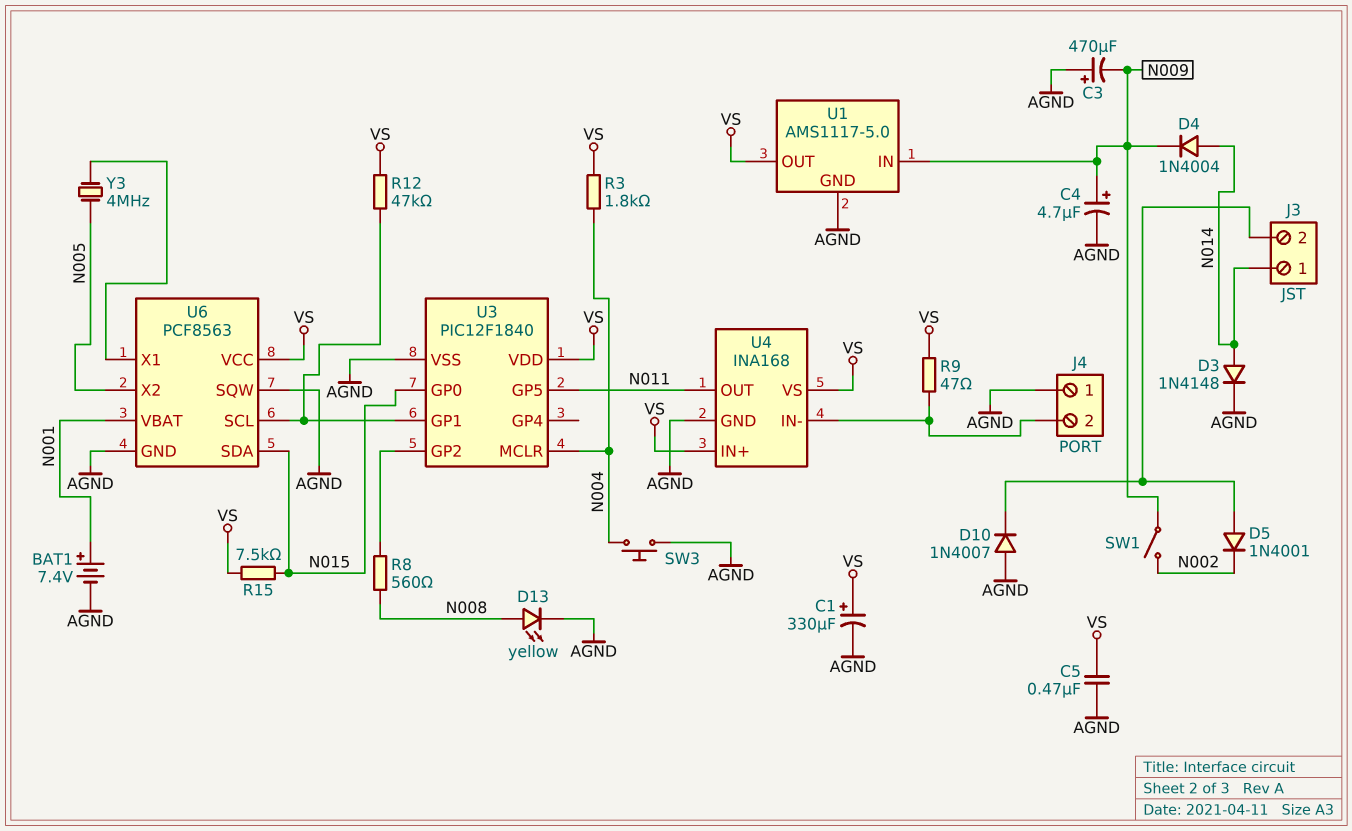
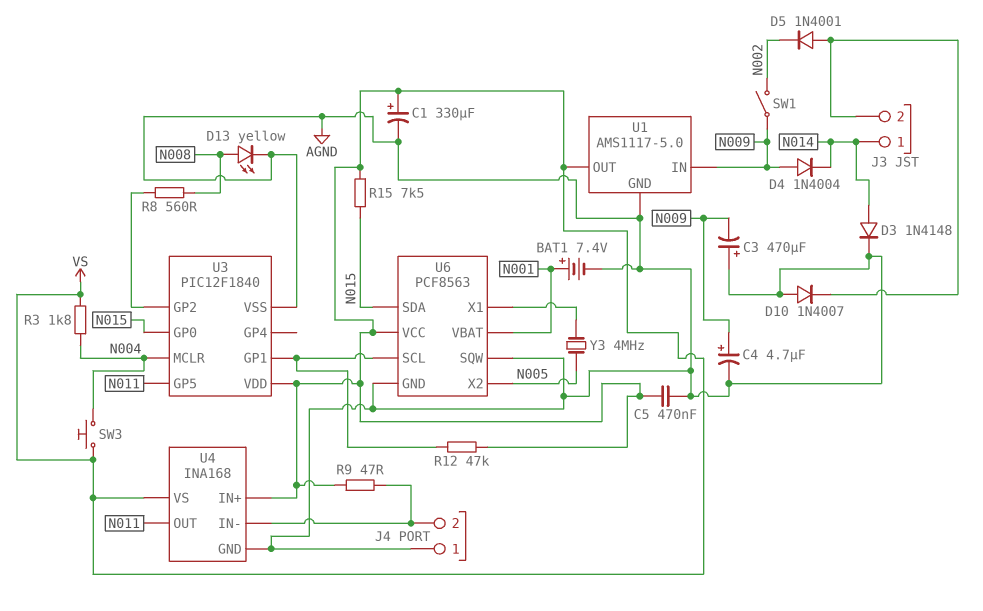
D4: diode 1N4004 (A N014, K N009) -> diode 1N4004 (A N009, K N014)
SW3: button (AGND, N004) -> button (N004, VS)

